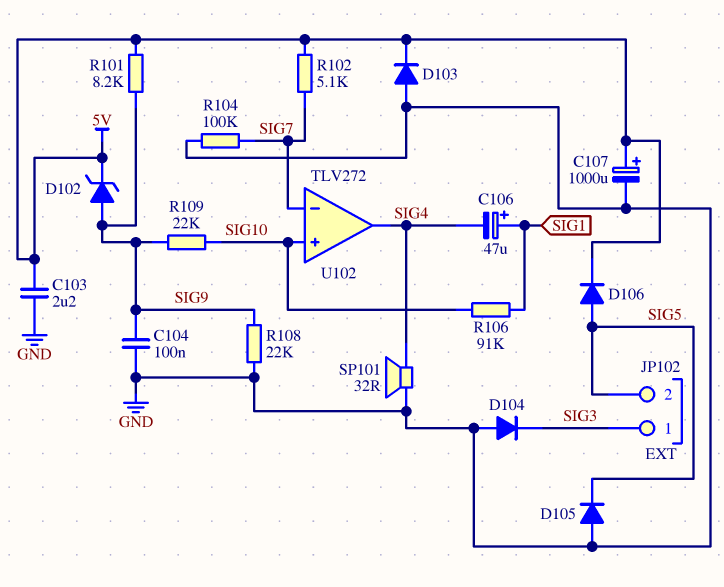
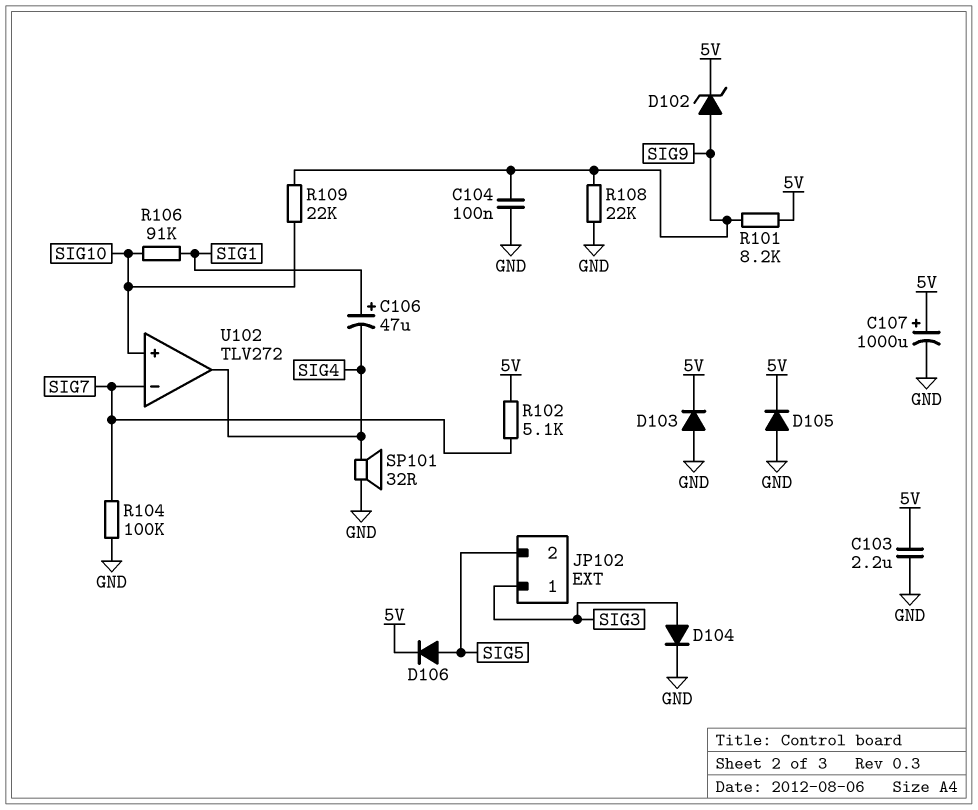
D104: diode (A GND, K SIG3) -> diode (A SIG3, K GND)
D105: diode (A GND, K SIG5) -> diode (A GND, K 5V)

